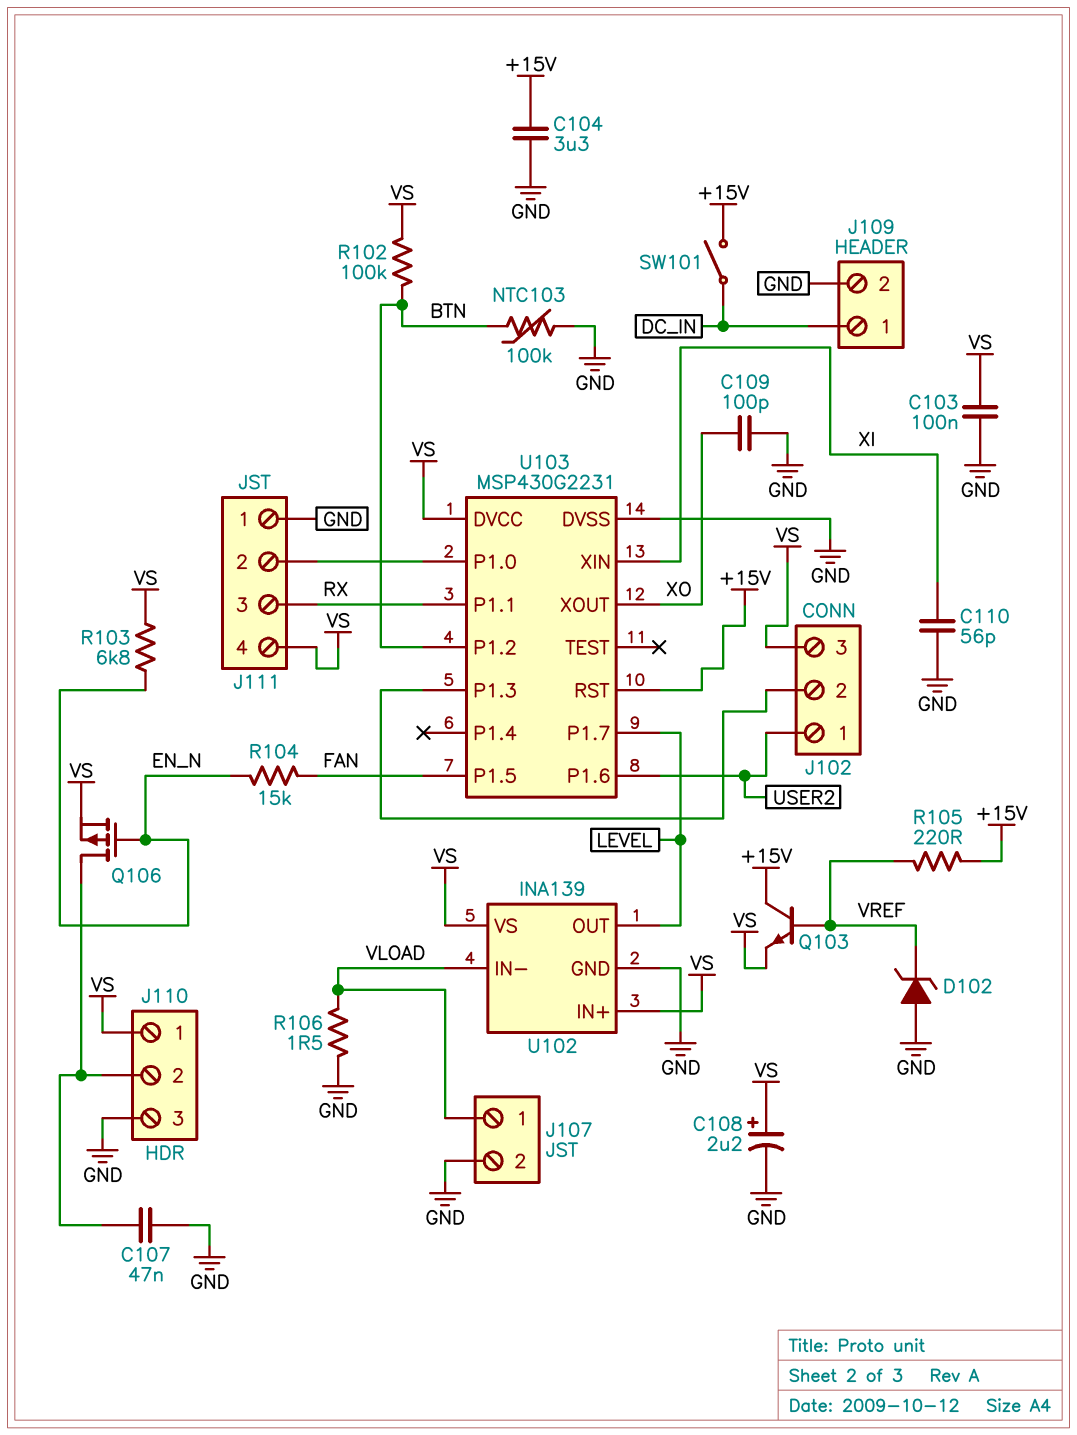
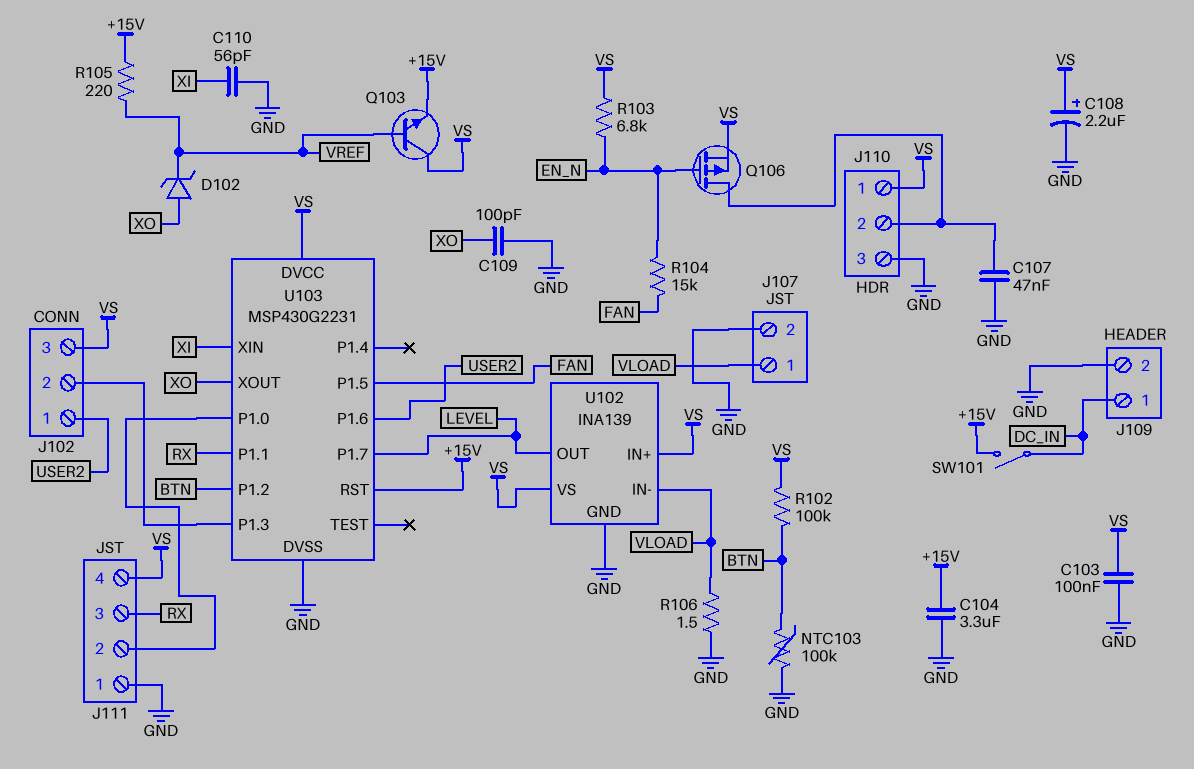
D102: zener (A GND, K VREF) -> zener (A XO, K VREF)
Q103: NPN (B VREF, C +15V, E VS) -> NPN (B VREF, C VS, E +15V)

